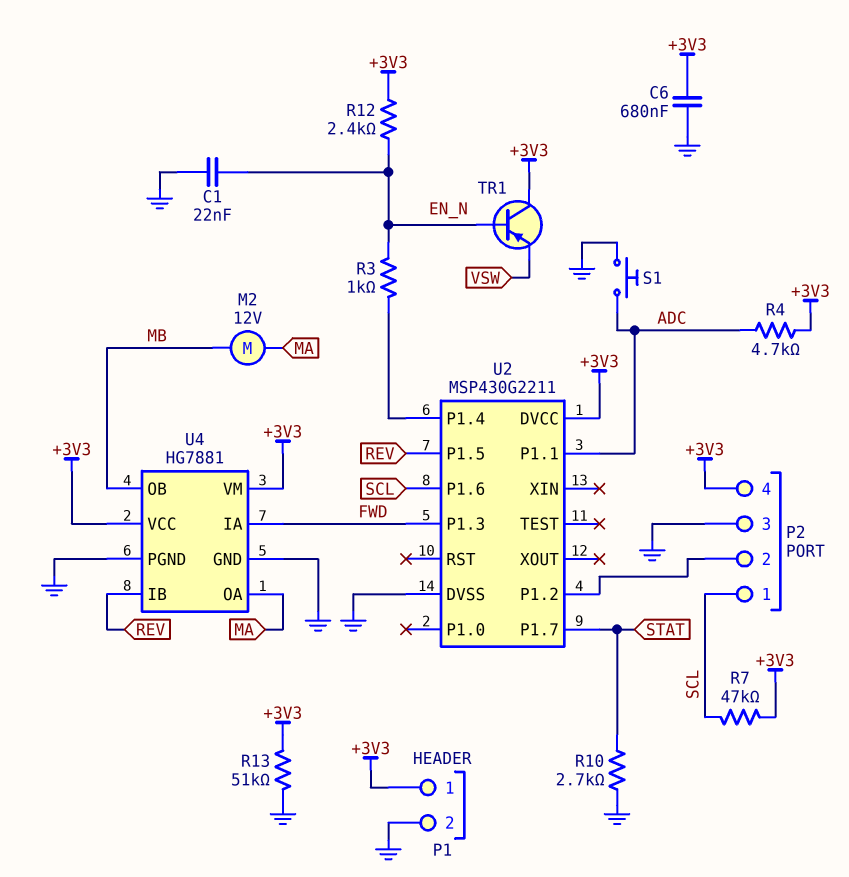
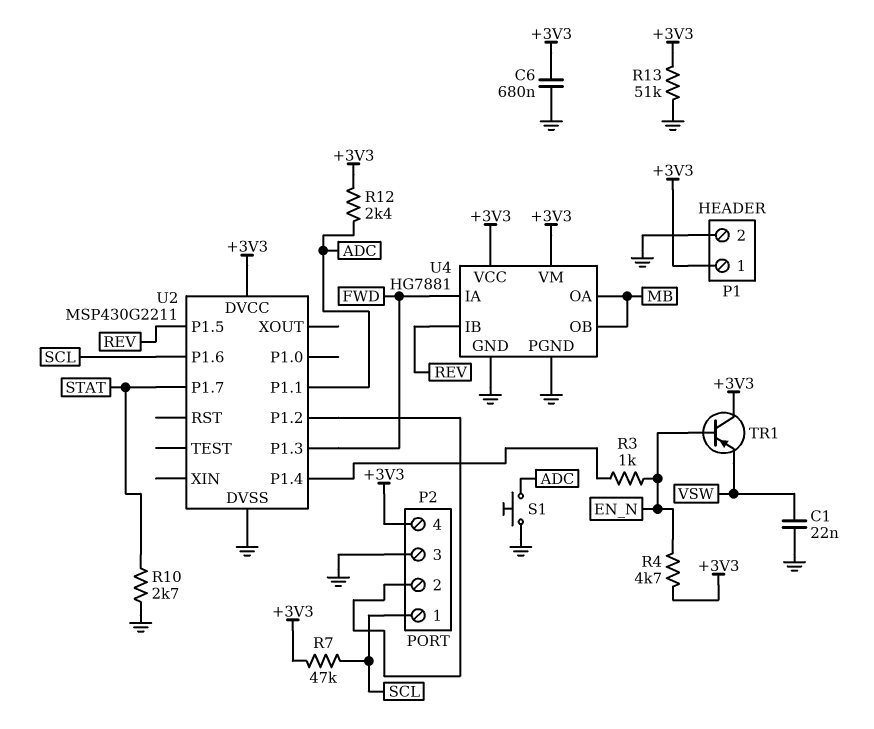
C1: 22nF (EN_N, GND) -> 22nF (GND, VSW)
M2: motor 12V (MA, MB) -> none
R4: 4.7k (+3V3, ADC) -> 4.7k (+3V3, EN_N)
R12: 2.4k (+3V3, EN_N) -> 2.4k (+3V3, ADC)
U4 pin OA: MA -> MB

